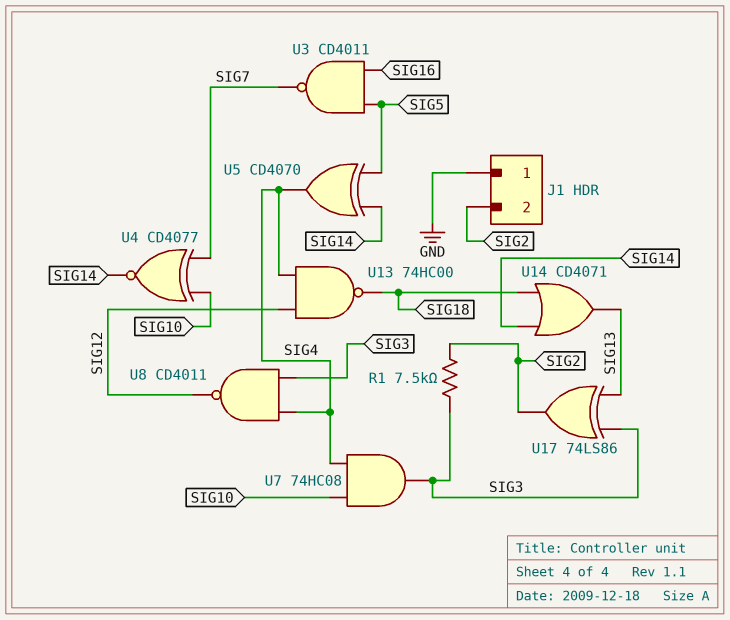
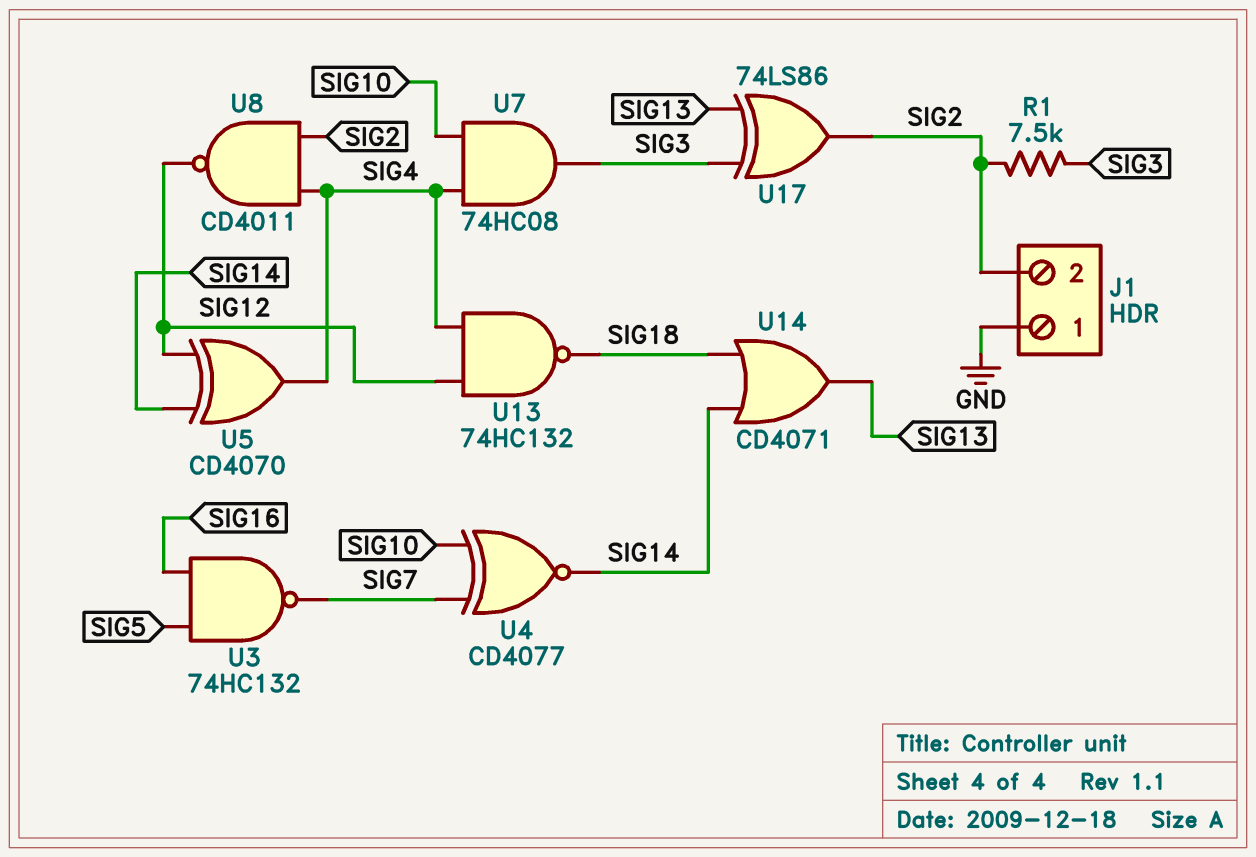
U3: NAND CD4011 (in SIG5, in SIG16, out SIG7) -> NAND 74HC132 (in SIG5, in SIG16, out SIG7)
U5: XOR CD4070 (in SIG5, in SIG14, out SIG4) -> XOR CD4070 (in SIG12, in SIG14, out SIG4)
U8: NAND CD4011 (in SIG3, in SIG4, out SIG12) -> NAND CD4011 (in SIG2, in SIG4, out SIG12)
U13: NAND 74HC00 (in SIG4, in SIG12, out SIG18) -> NAND 74HC132 (in SIG4, in SIG12, out SIG18)

